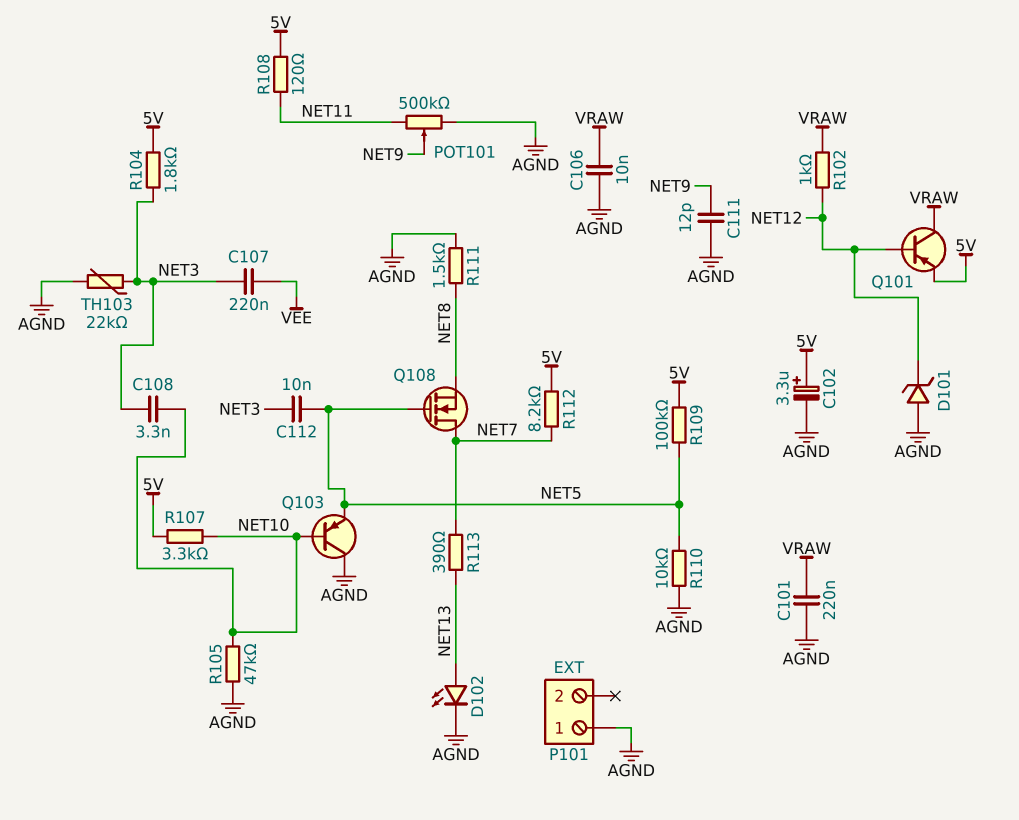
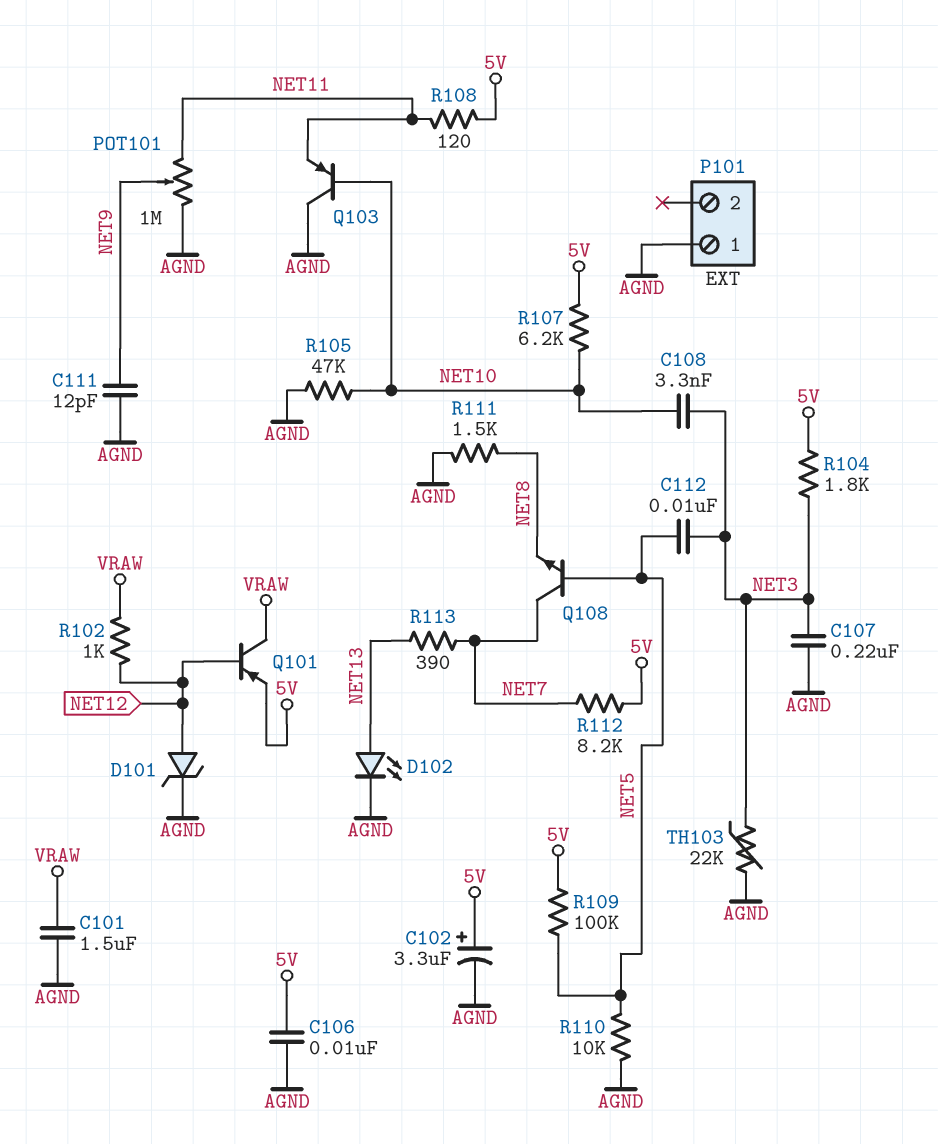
C101: 220nF (AGND, VRAW) -> 1.5uF (AGND, VRAW)
C106: 10nF (AGND, VRAW) -> 10nF (5V, AGND)
C107: 220nF (NET3, VEE) -> 220nF (AGND, NET3)
D101: zener (A AGND, K NET12) -> zener (A NET12, K AGND)
POT101: 500k (AGND, NET11, wiper NET9) -> 1M (AGND, NET11, wiper NET9)
Q103: PNP (B NET10, C AGND, E NET5) -> PNP (B NET10, C AGND, E NET11)
Q108: NMOS (G NET5, D NET7, S NET8) -> NPN (B NET5, C NET7, E NET8)
R107: 3.3k (5V, NET10) -> 6.2k (5V, NET10)

